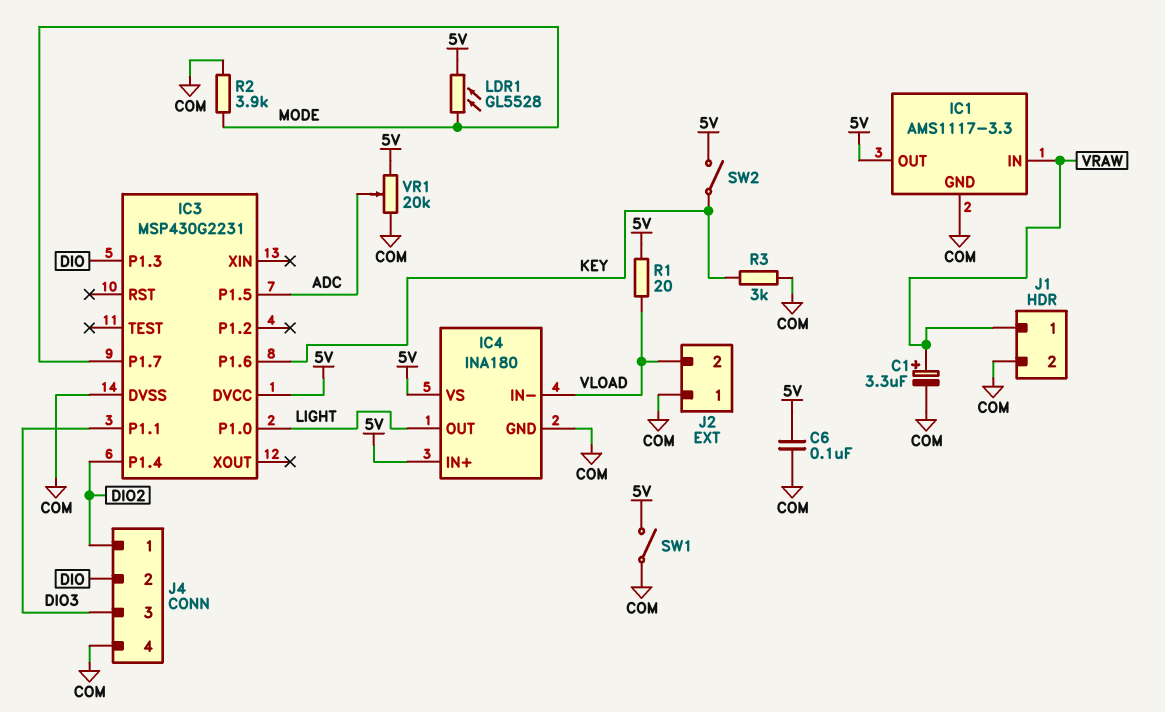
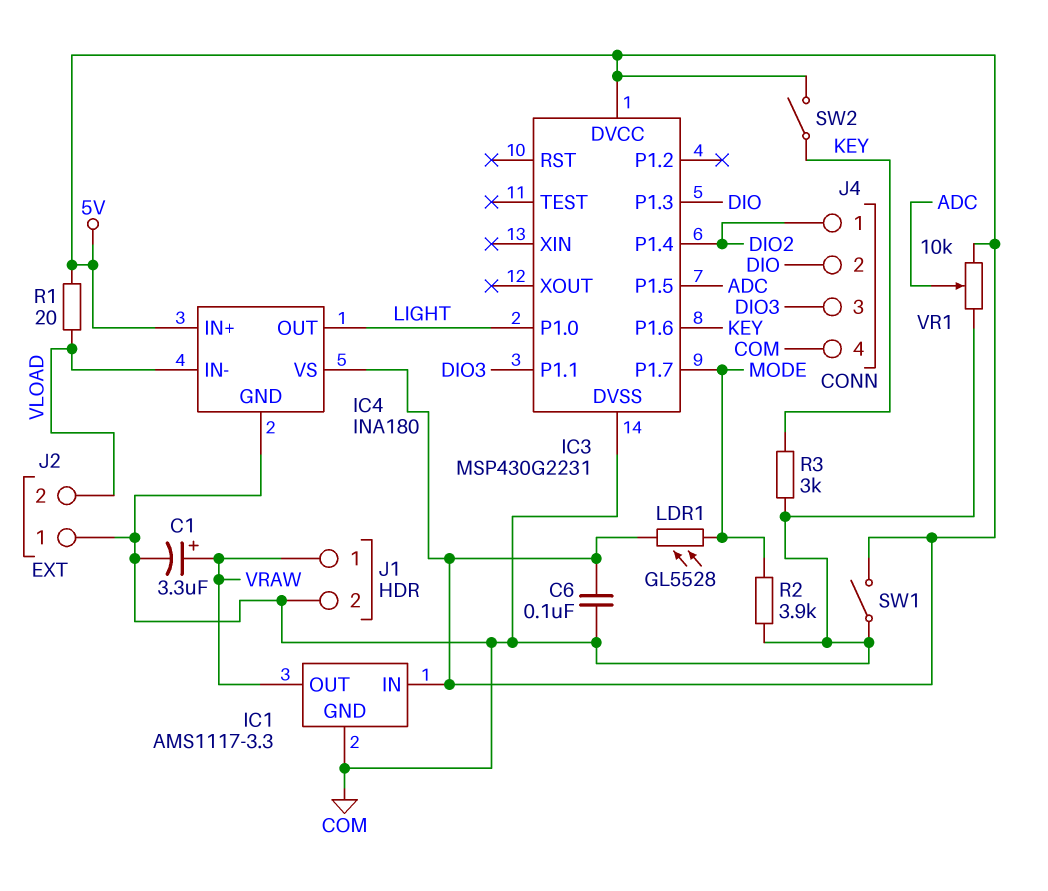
IC1 pin IN: VRAW -> 5V
IC1 pin OUT: 5V -> VRAW
VR1: 20k (5V, COM, wiper ADC) -> 10k (5V, COM, wiper ADC)

